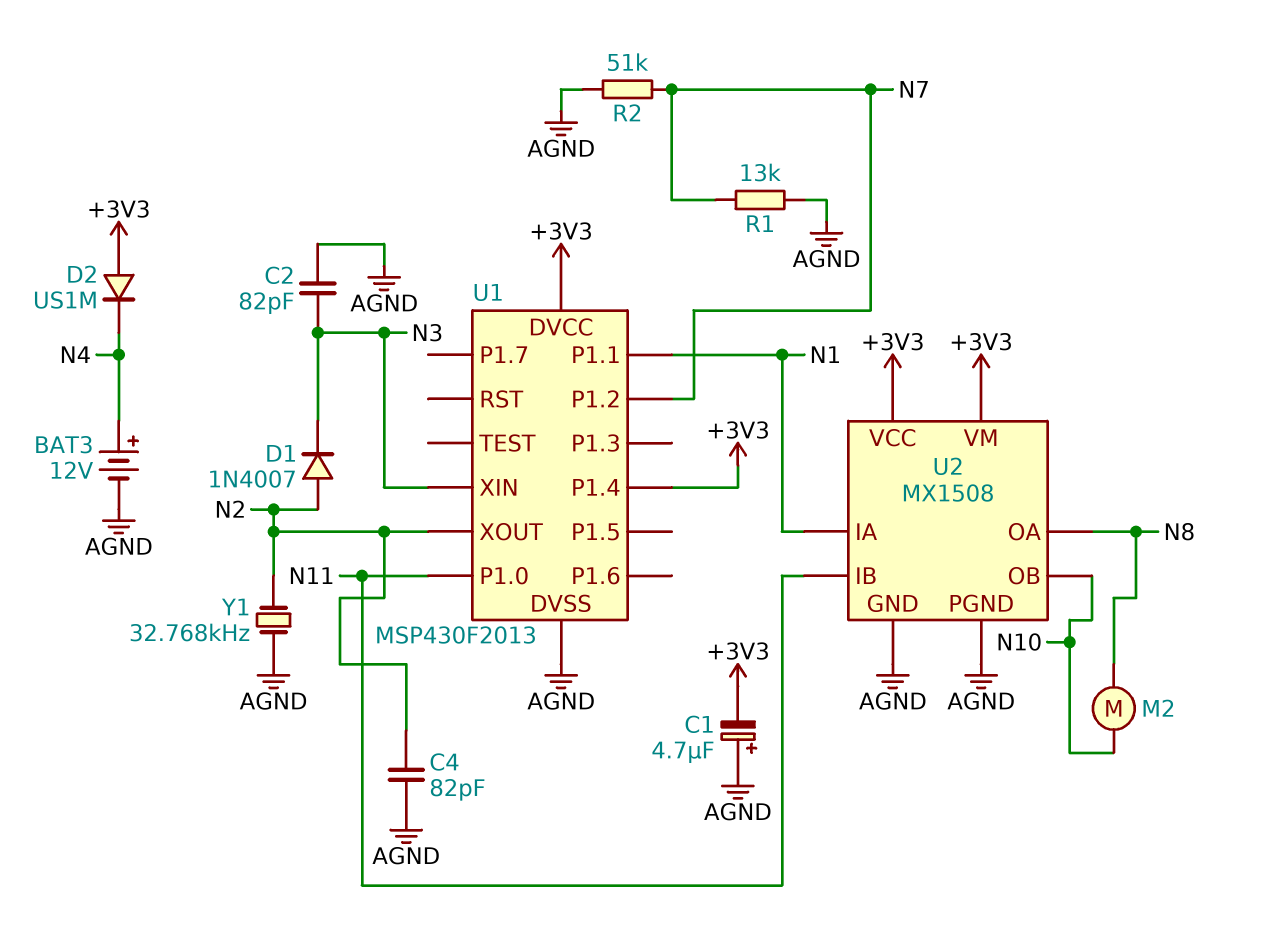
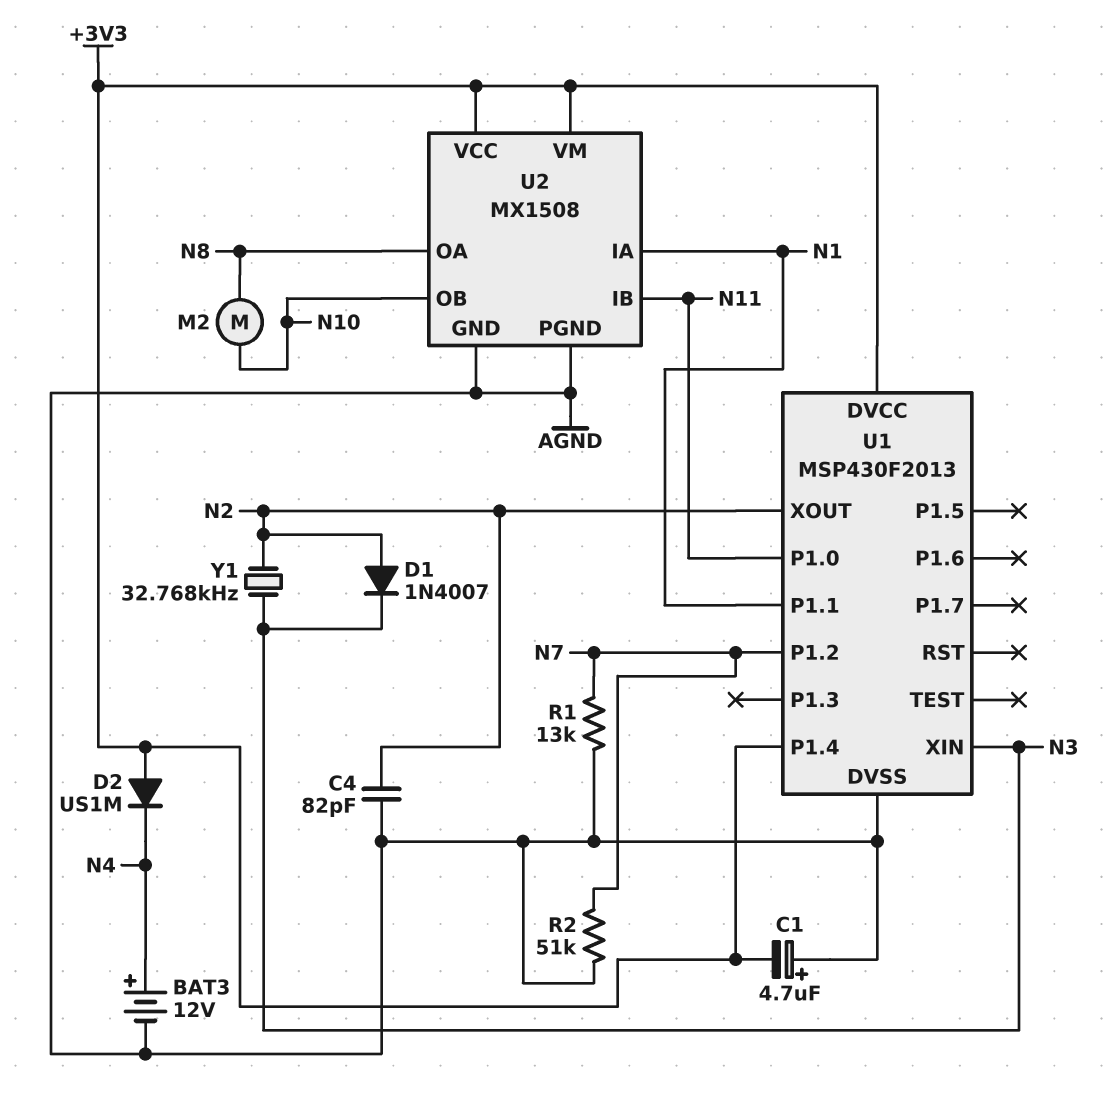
C2: 82pF (AGND, N3) -> none
Y1: 32.768kHz (AGND, N2) -> 32.768kHz (N2, N3)

